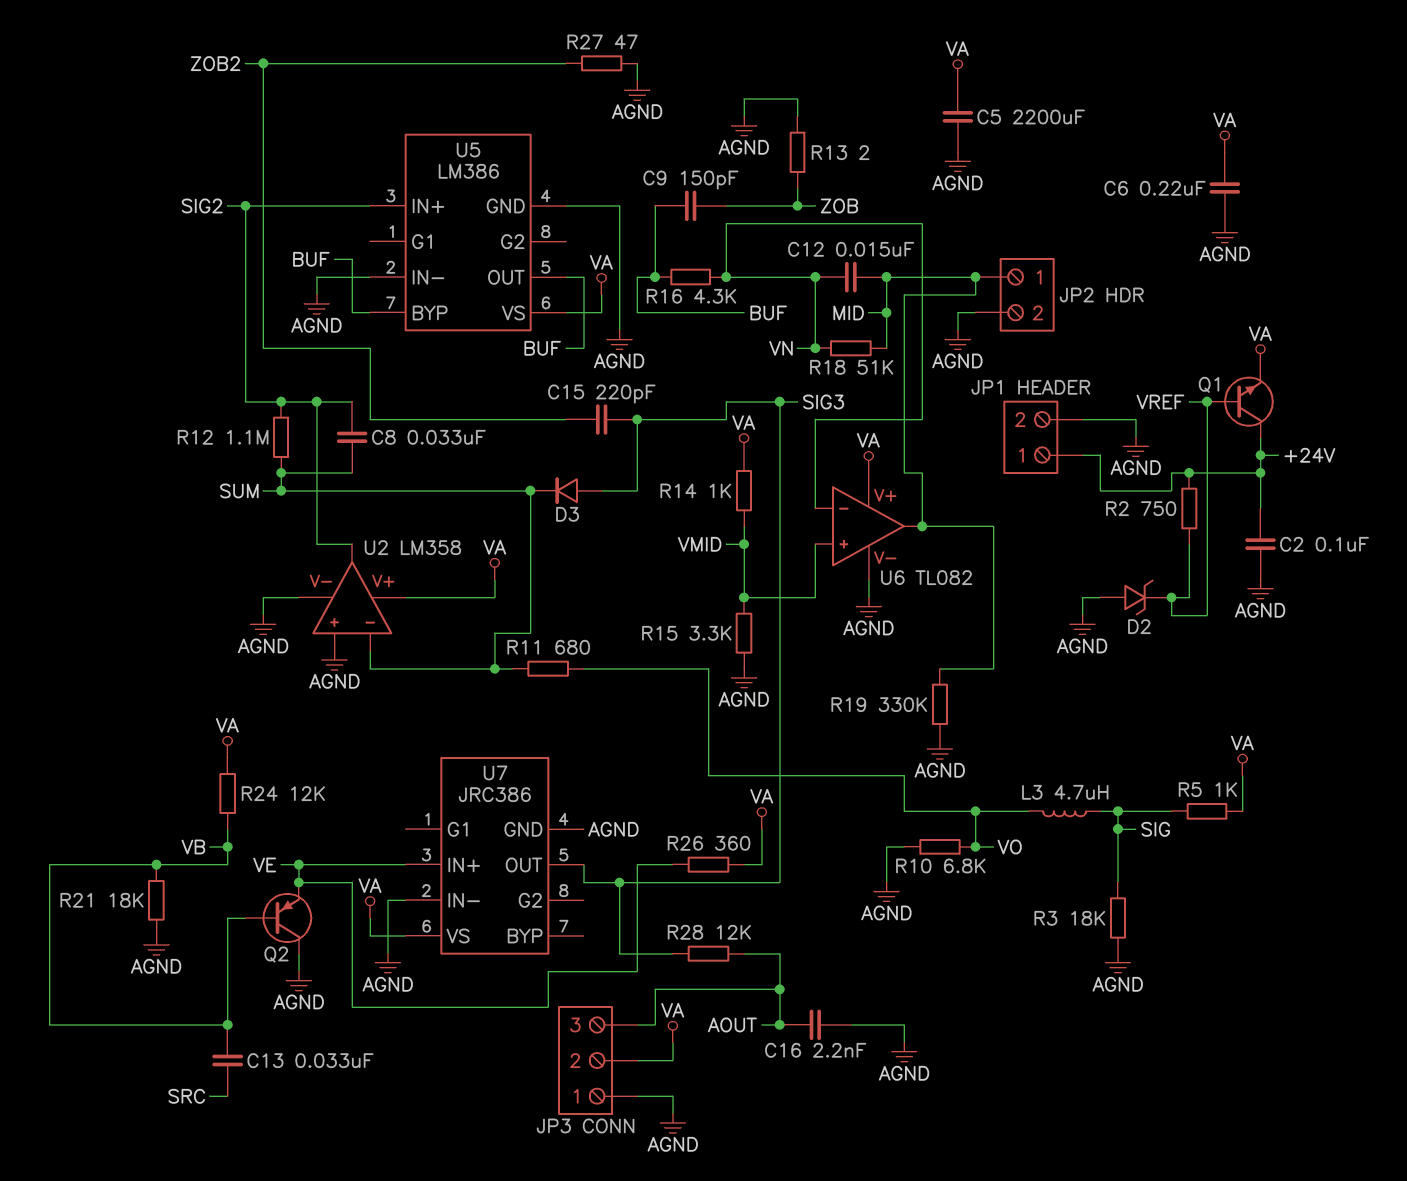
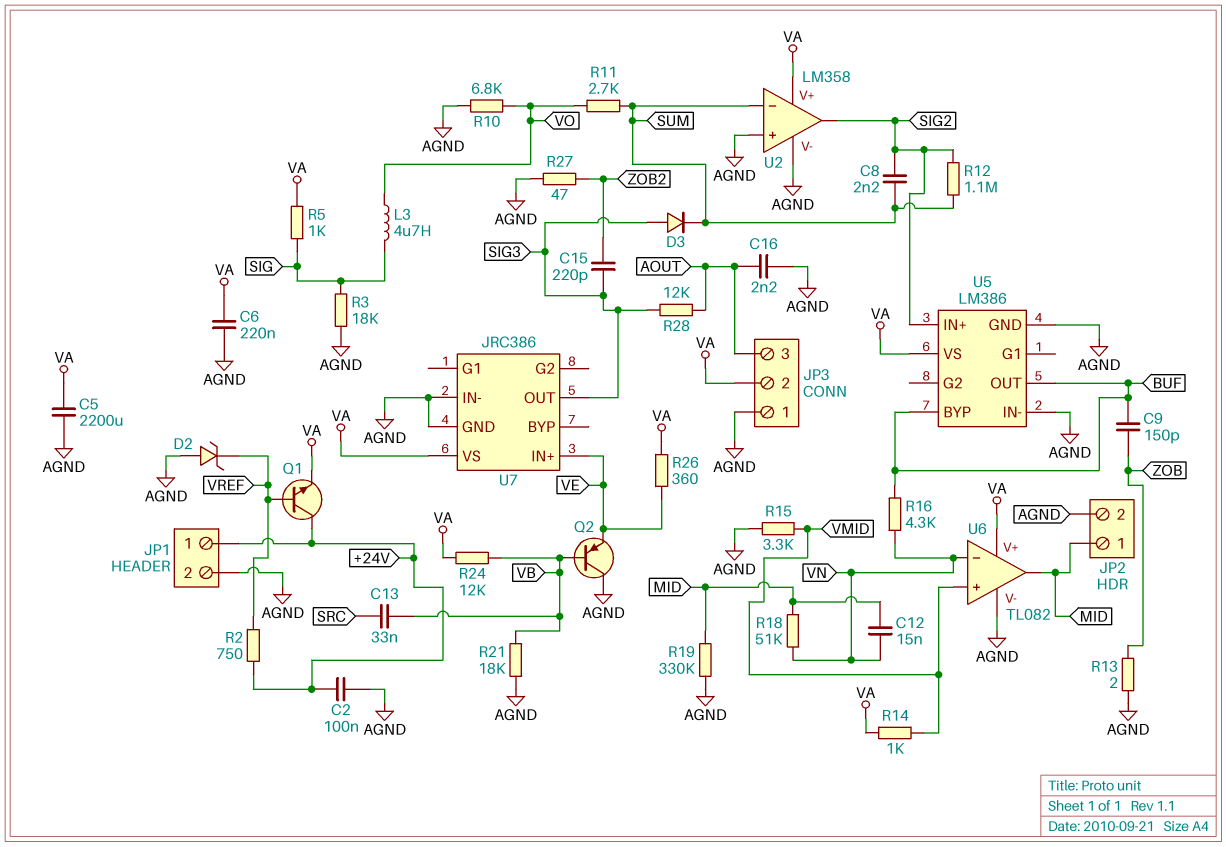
C8: 33nF (SIG2, SUM) -> 2.2nF (SIG2, SUM)
R11: 680 (SUM, VO) -> 2.7k (SUM, VO)

